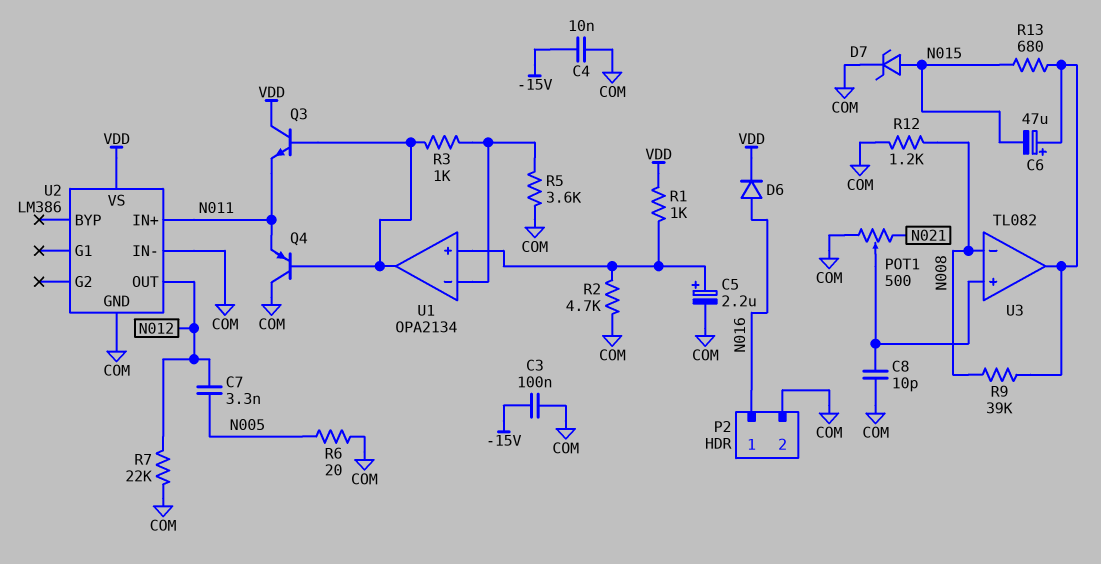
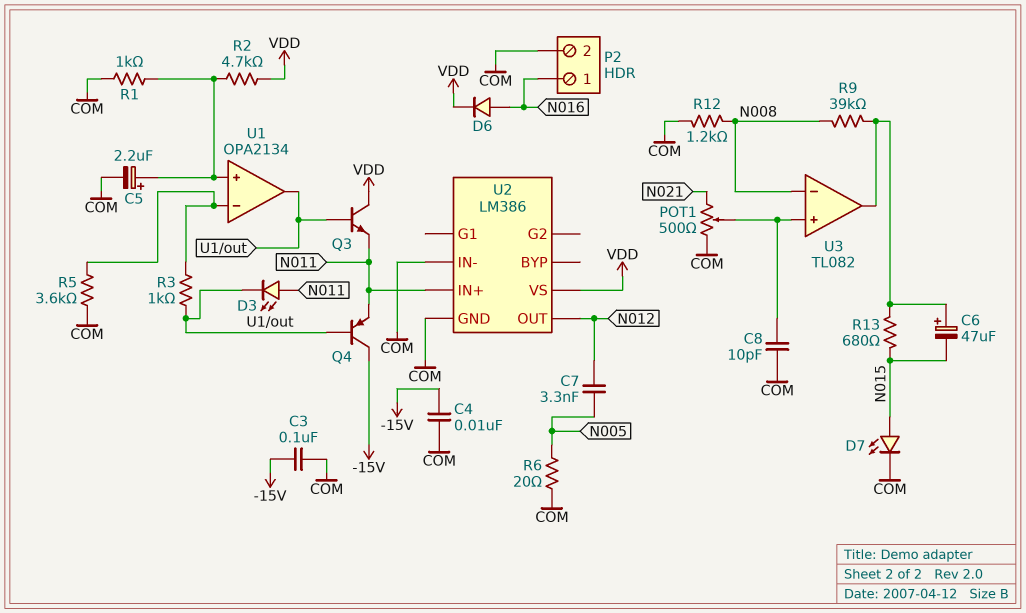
D3: none -> LED (A N011, K U1/out)
D7: zener (A N015, K COM) -> LED (A N015, K COM)
Q4: PNP (B U1/out, C COM, E N011) -> PNP (B U1/out, C -15V, E N011)
R1: 1k (U1/in+, VDD) -> 1k (COM, U1/in+)
R2: 4.7k (COM, U1/in+) -> 4.7k (U1/in+, VDD)
R7: 22k (COM, N012) -> none

